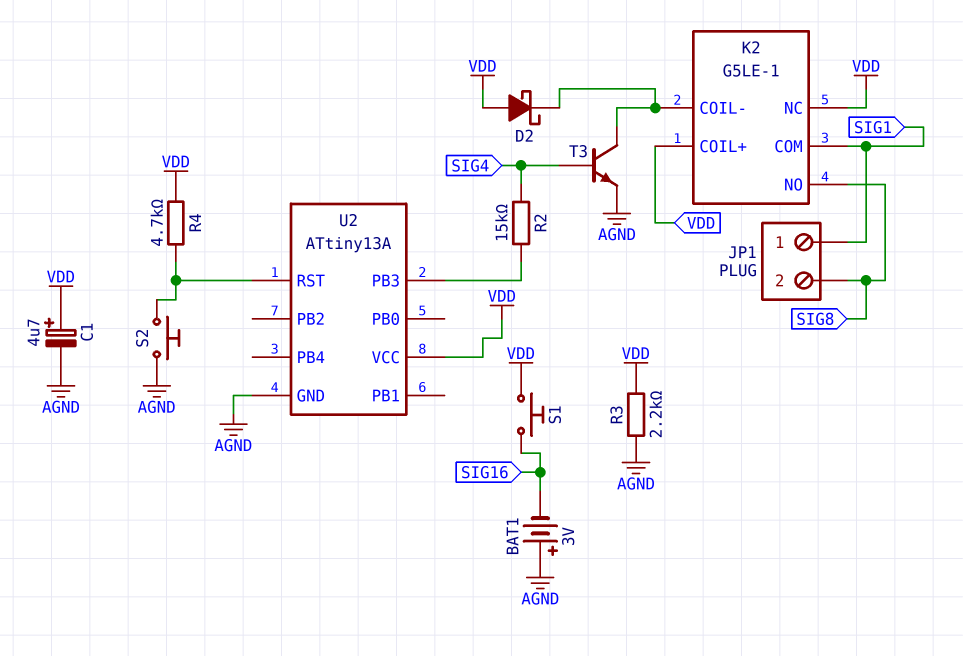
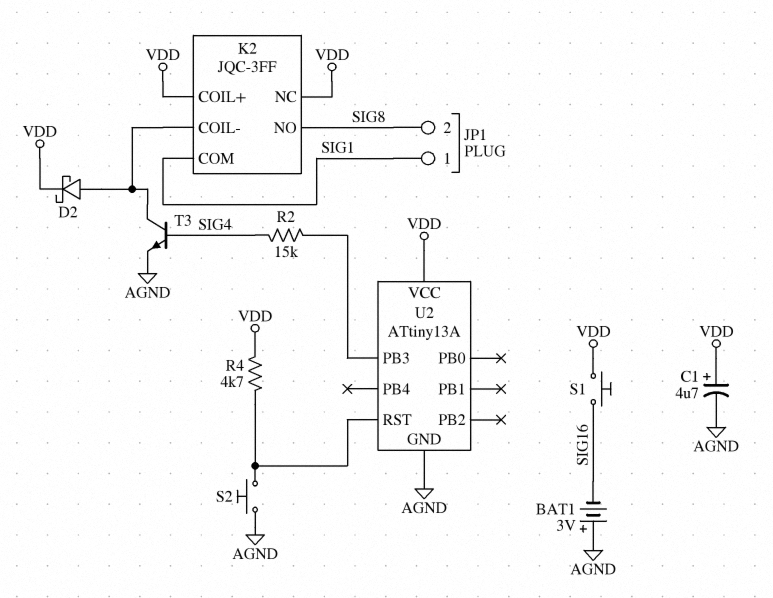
D2: schottky (A VDD, K K2/COIL-) -> schottky (A K2/COIL-, K VDD)
K2: G5LE-1 -> JQC-3FF
R3: 2.2k (AGND, VDD) -> none

